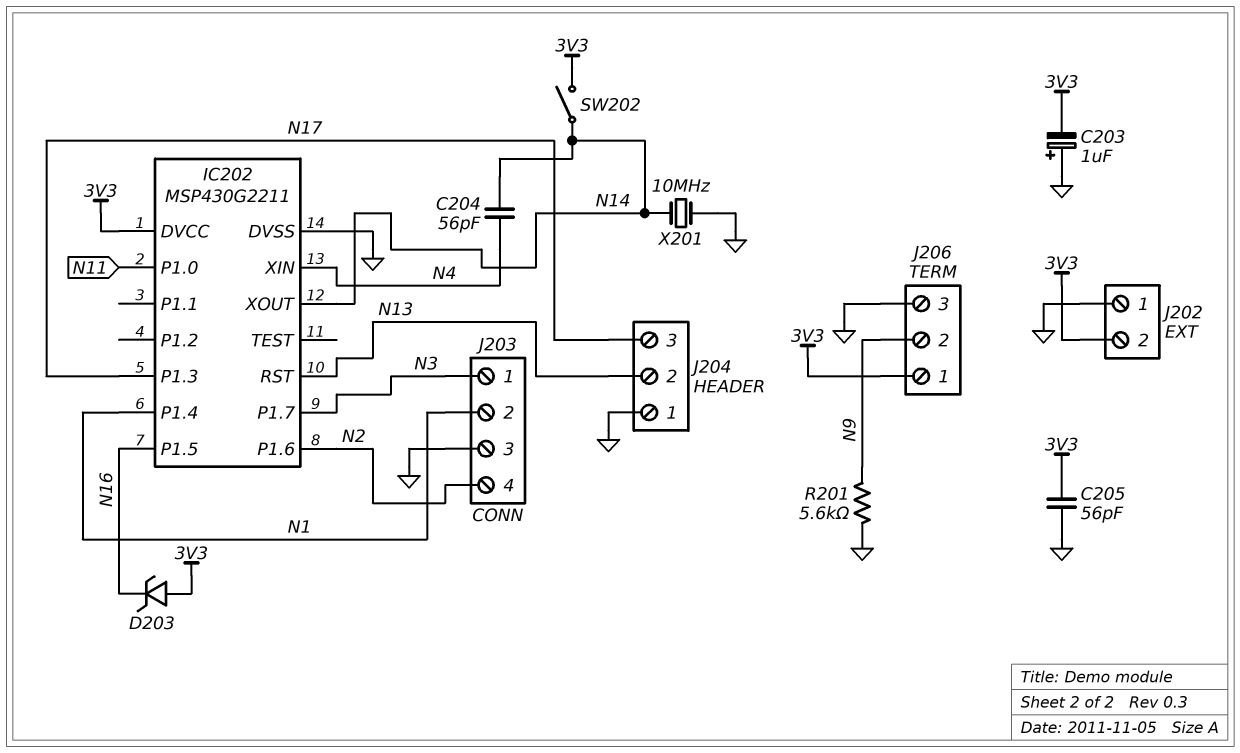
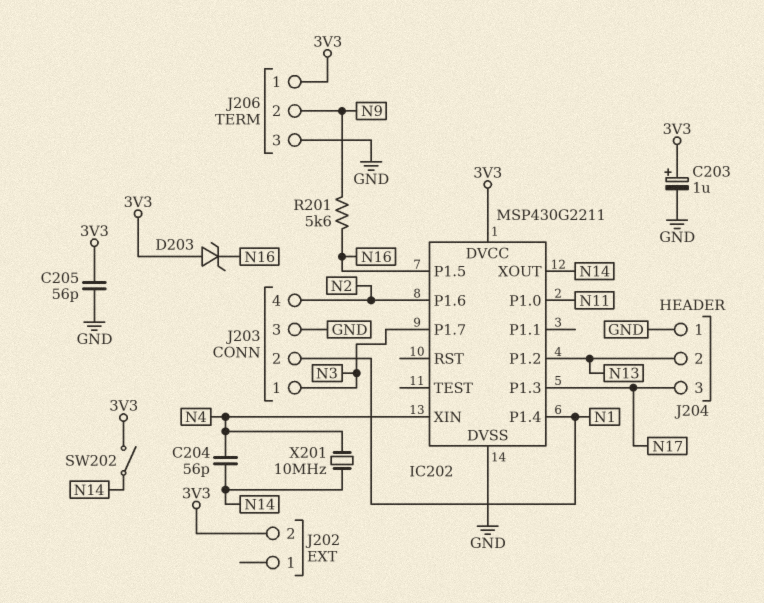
C203: 1uF (plus GND, minus 3V3) -> 1uF (plus 3V3, minus GND)
IC202 pin P1.2: none -> N13
IC202 pin RST: N13 -> none
J202 pin 1: GND -> none
R201: 5.6k (GND, N9) -> 5.6k (N9, N16)
X201: 10MHz (GND, N14) -> 10MHz (N4, N14)

